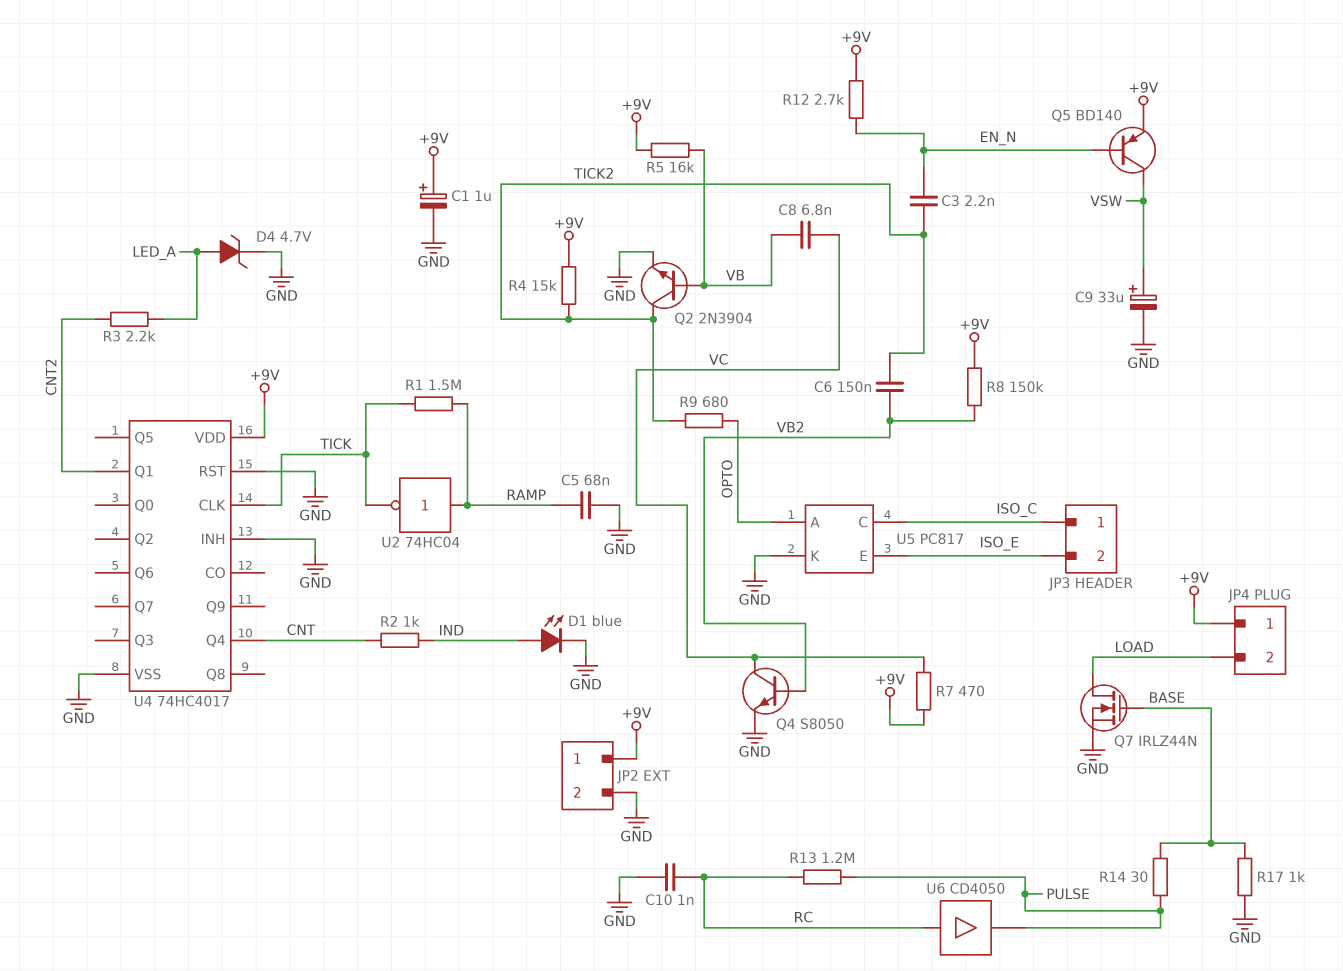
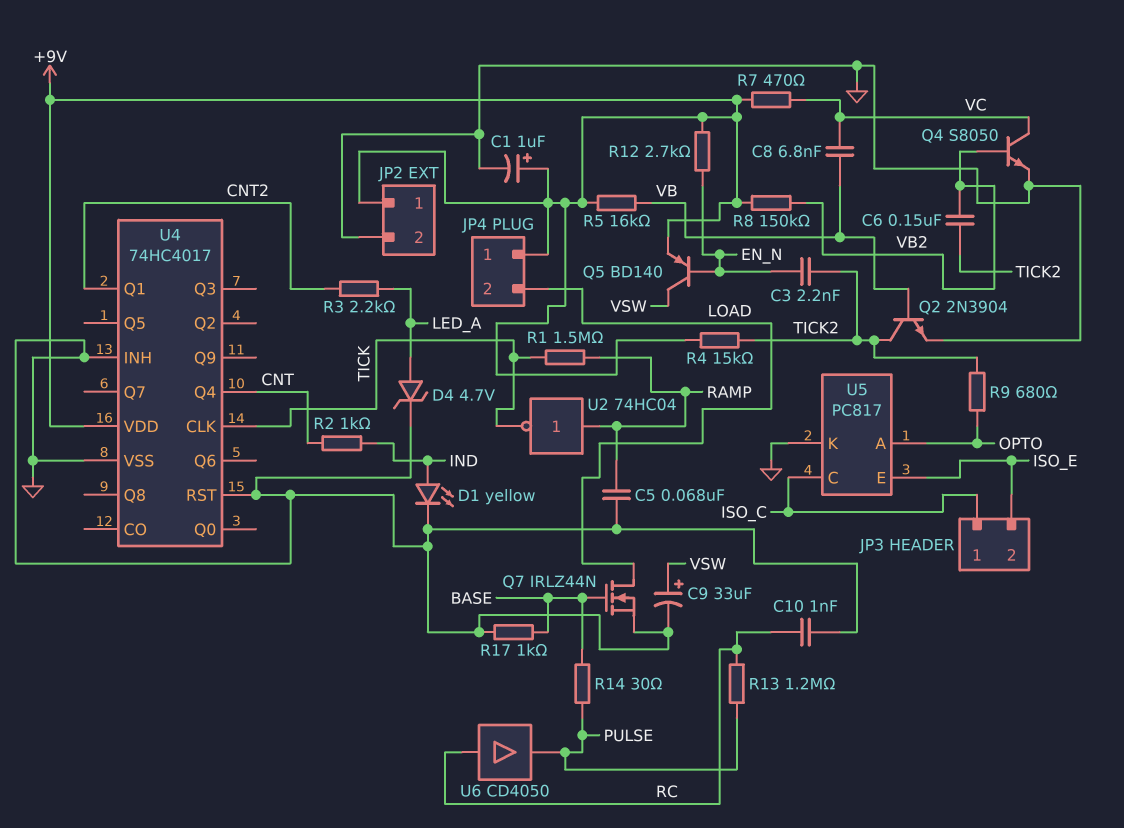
D1: LED blue (A IND, K GND) -> LED yellow (A IND, K GND)

